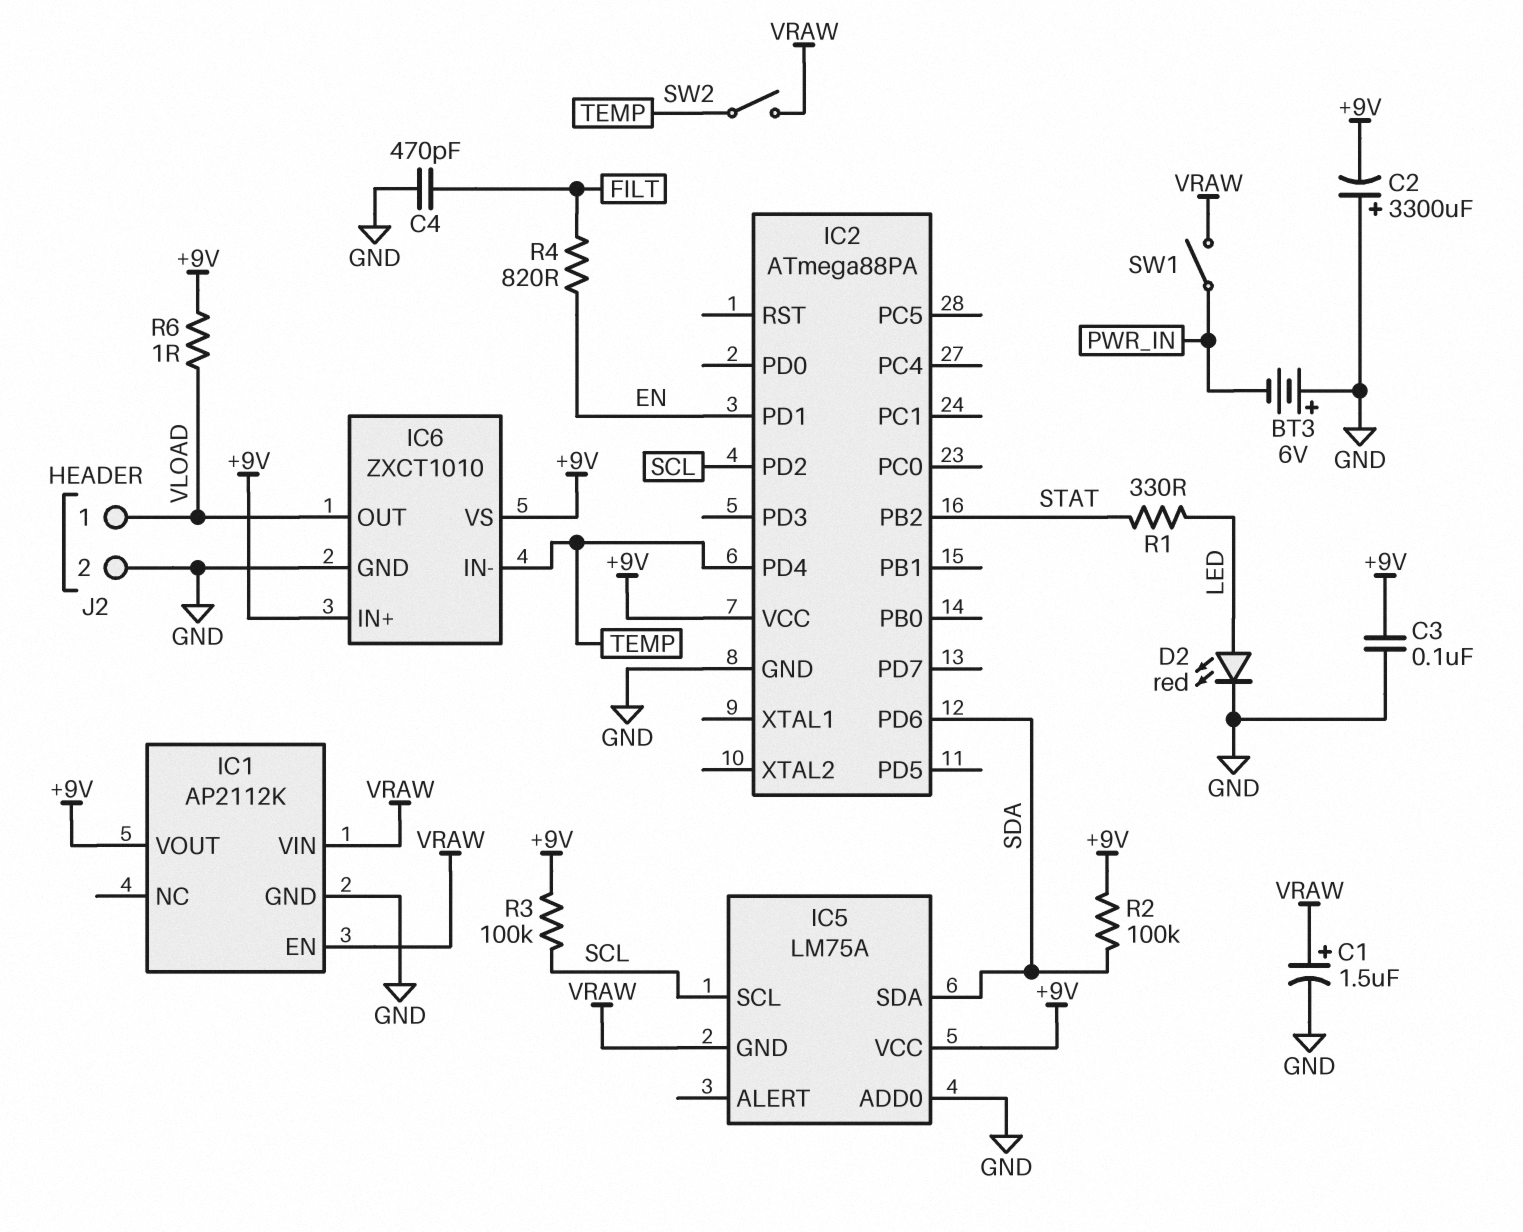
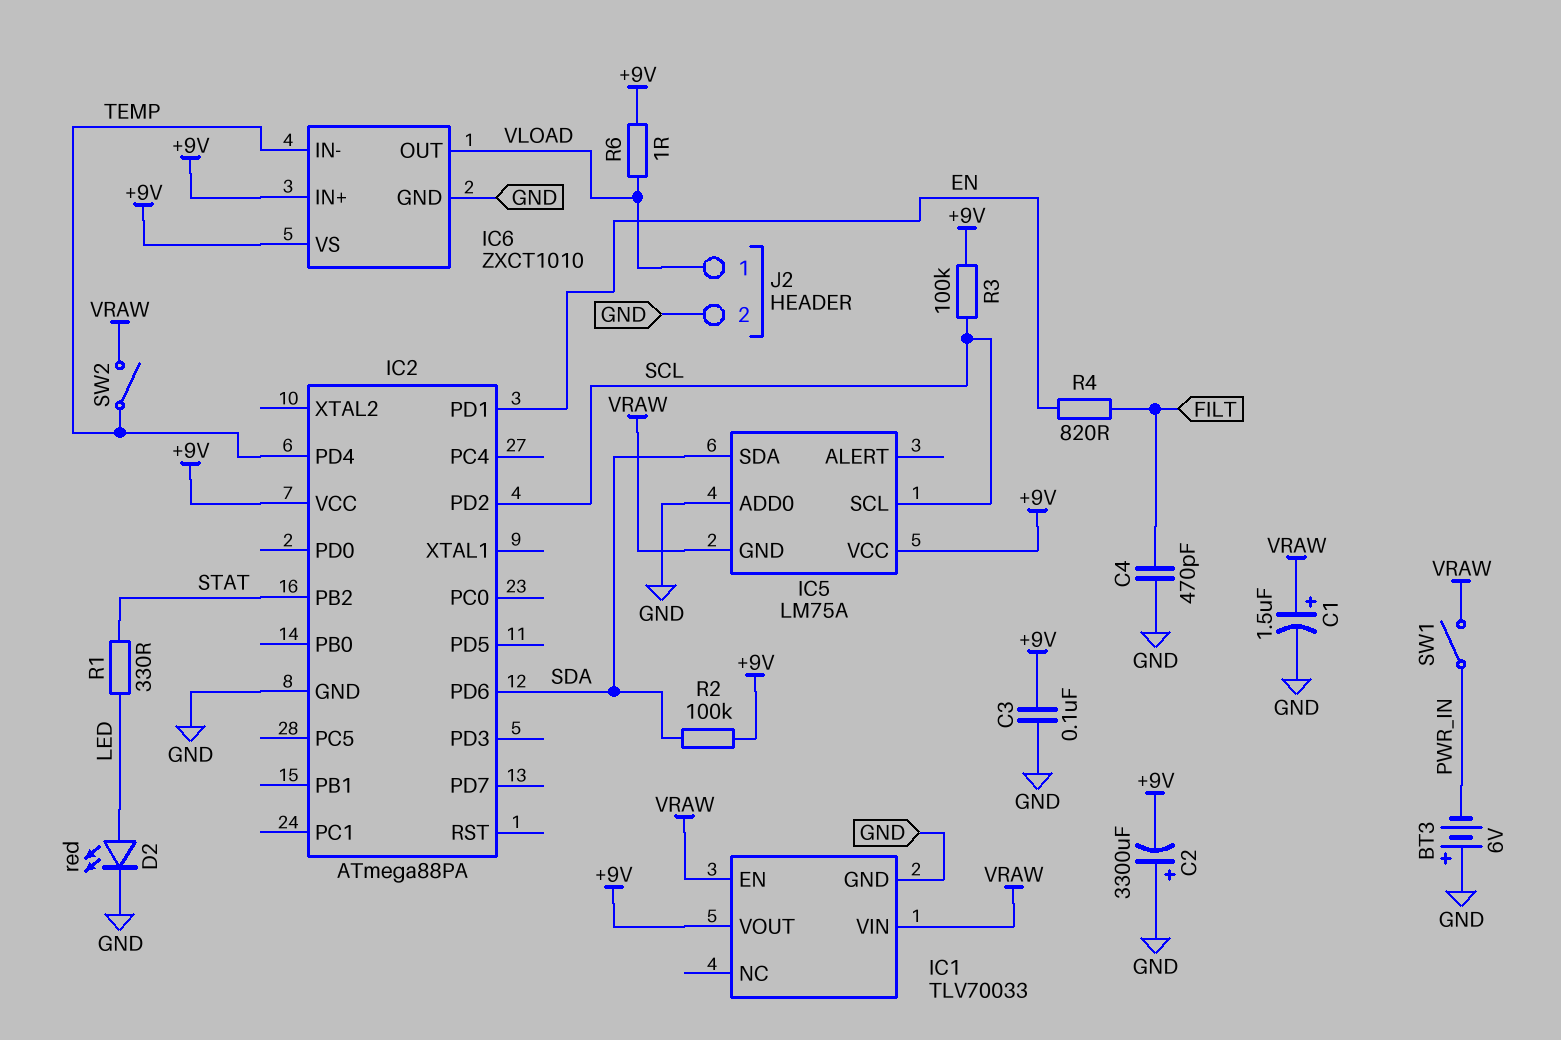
IC1: AP2112K -> TLV70033

